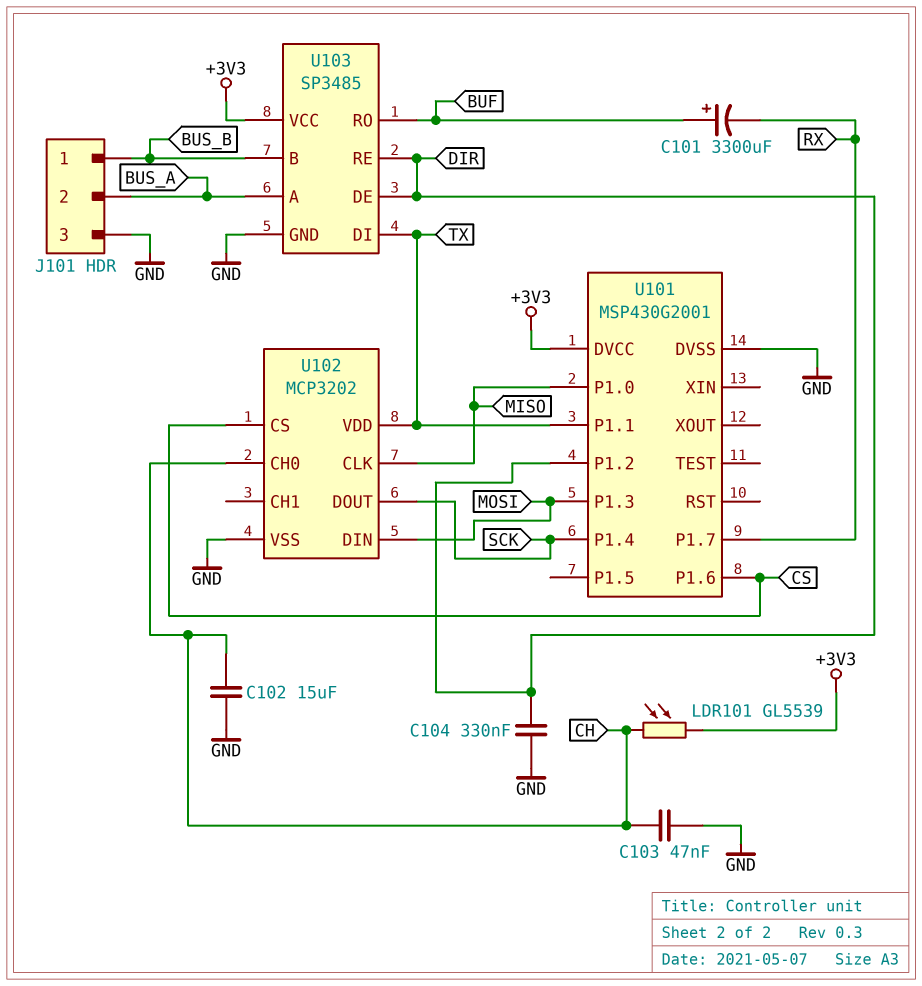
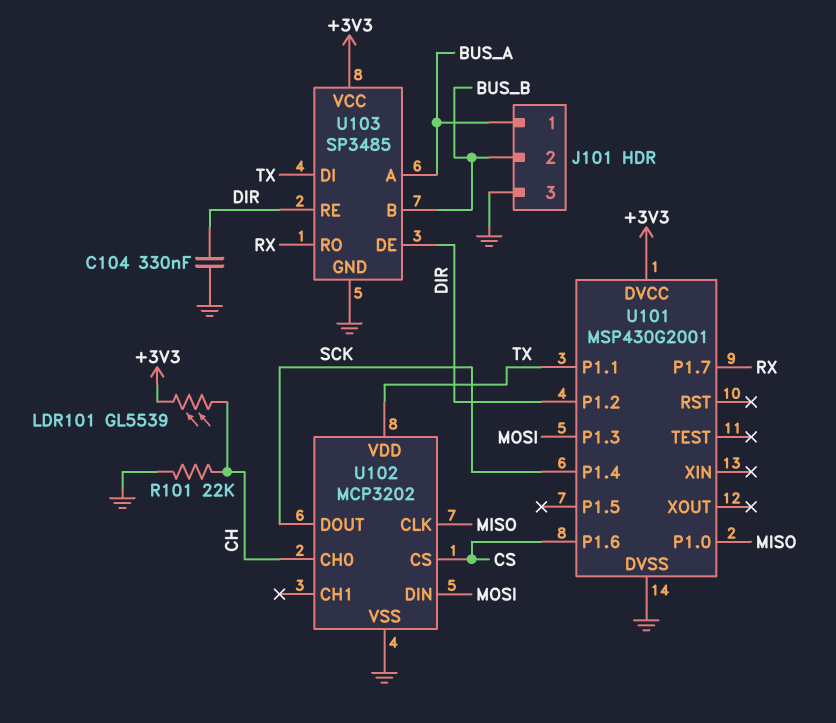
C101: 3300uF (plus BUF, minus RX) -> none
C102: 15uF (CH, GND) -> none
C103: 47nF (CH, GND) -> none
J101 pin 1: BUS_B -> BUS_A
J101 pin 2: BUS_A -> BUS_B
R101: none -> 22k (CH, GND)
U103 pin RO: BUF -> RX

